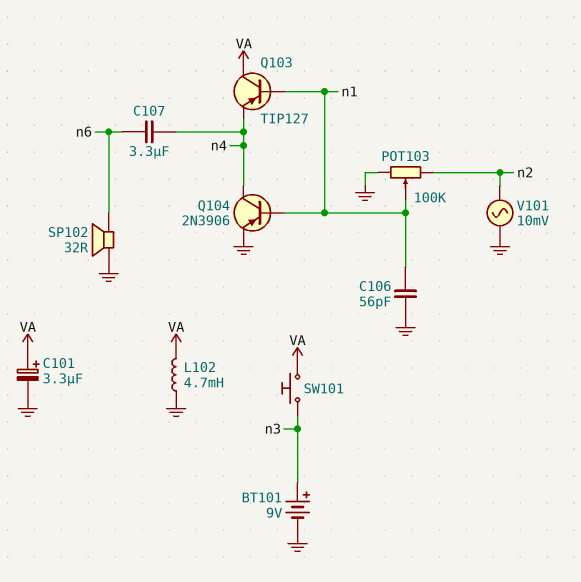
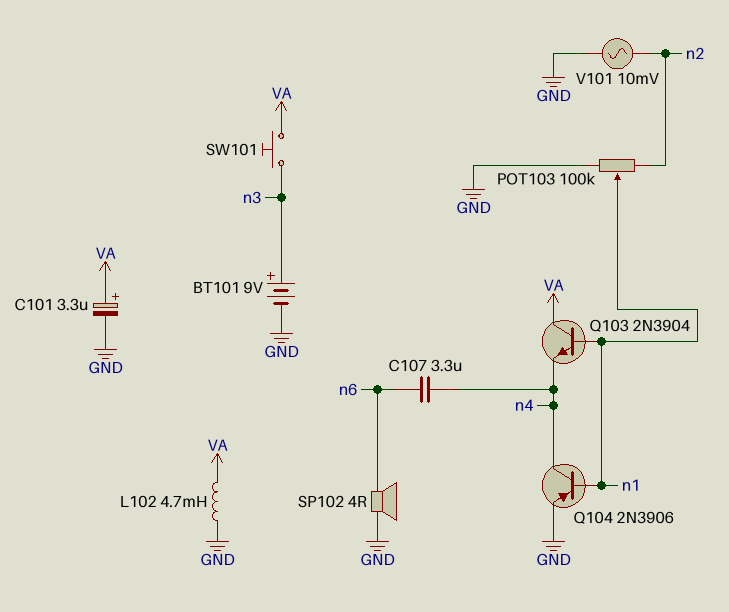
C106: 56pF (GND, n1) -> none
Q103: PNP TIP127 (B n1, C VA, E n4) -> NPN 2N3904 (B n1, C VA, E n4)
SP102: speaker 32R (GND, n6) -> speaker 4R (GND, n6)

